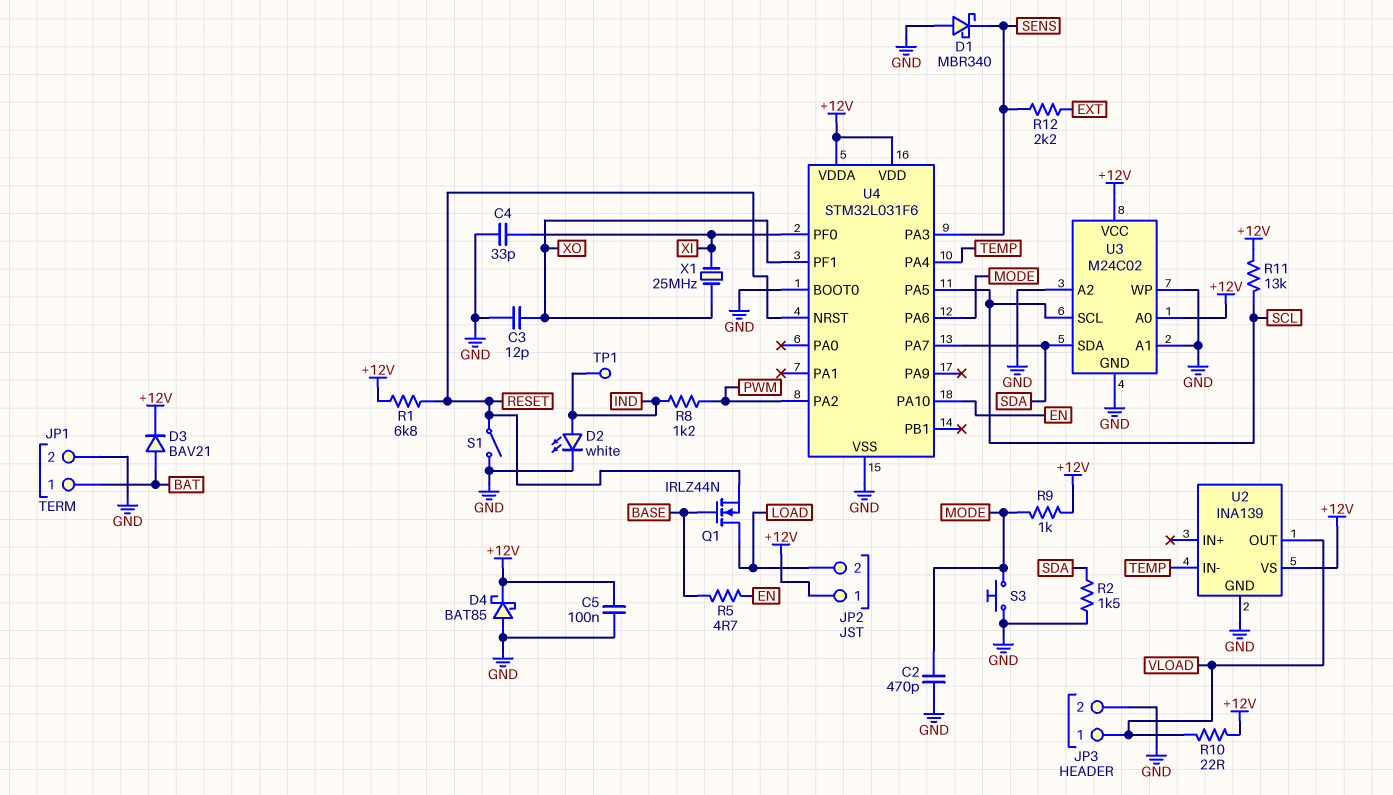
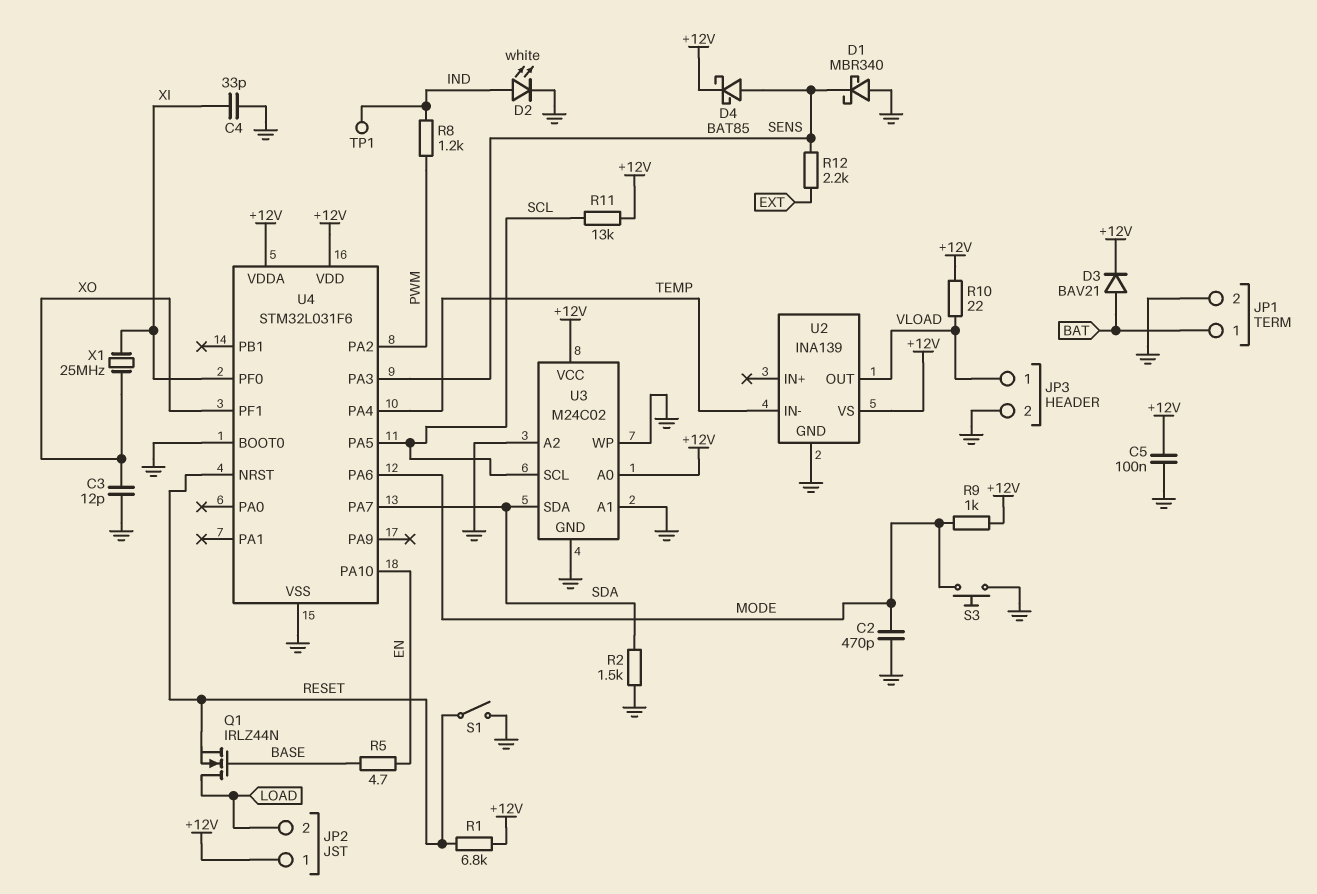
D4: schottky BAT85 (A GND, K +12V) -> schottky BAT85 (A SENS, K +12V)

